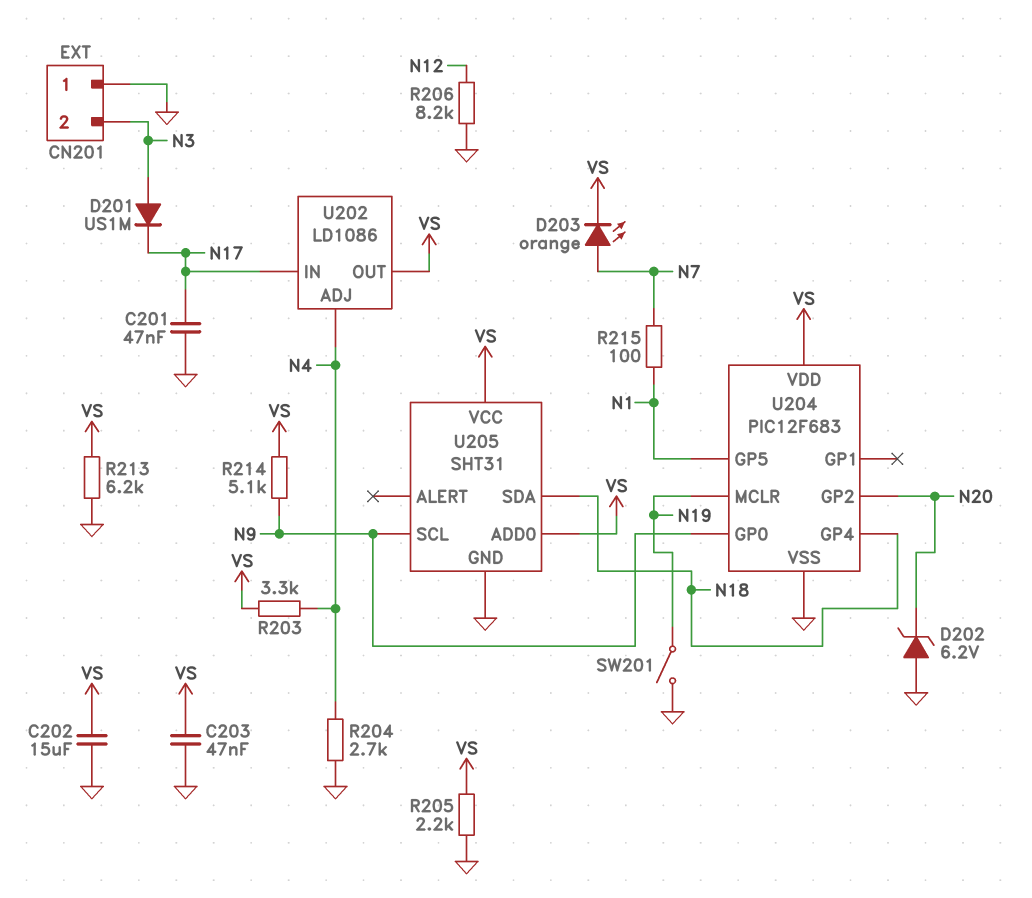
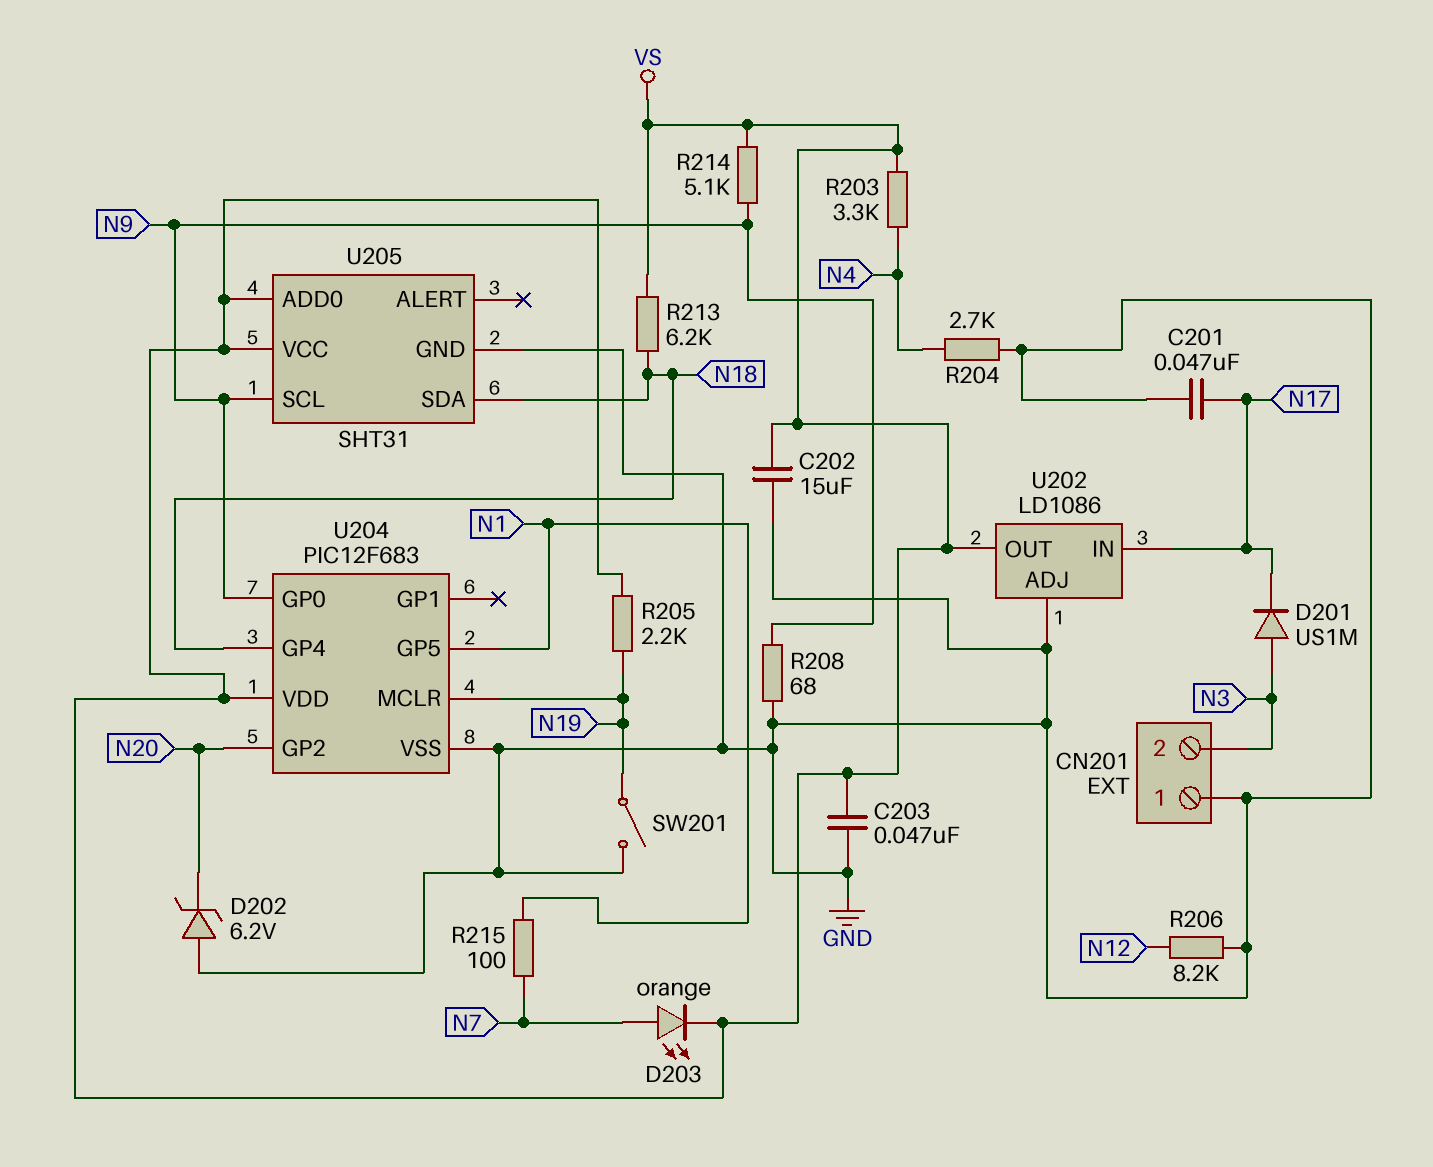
R205: 2.2k (GND, VS) -> 2.2k (N19, VS)
R208: none -> 68 (GND, N9)
R213: 6.2k (GND, VS) -> 6.2k (N18, VS)
U202 pin ADJ: N4 -> GND

